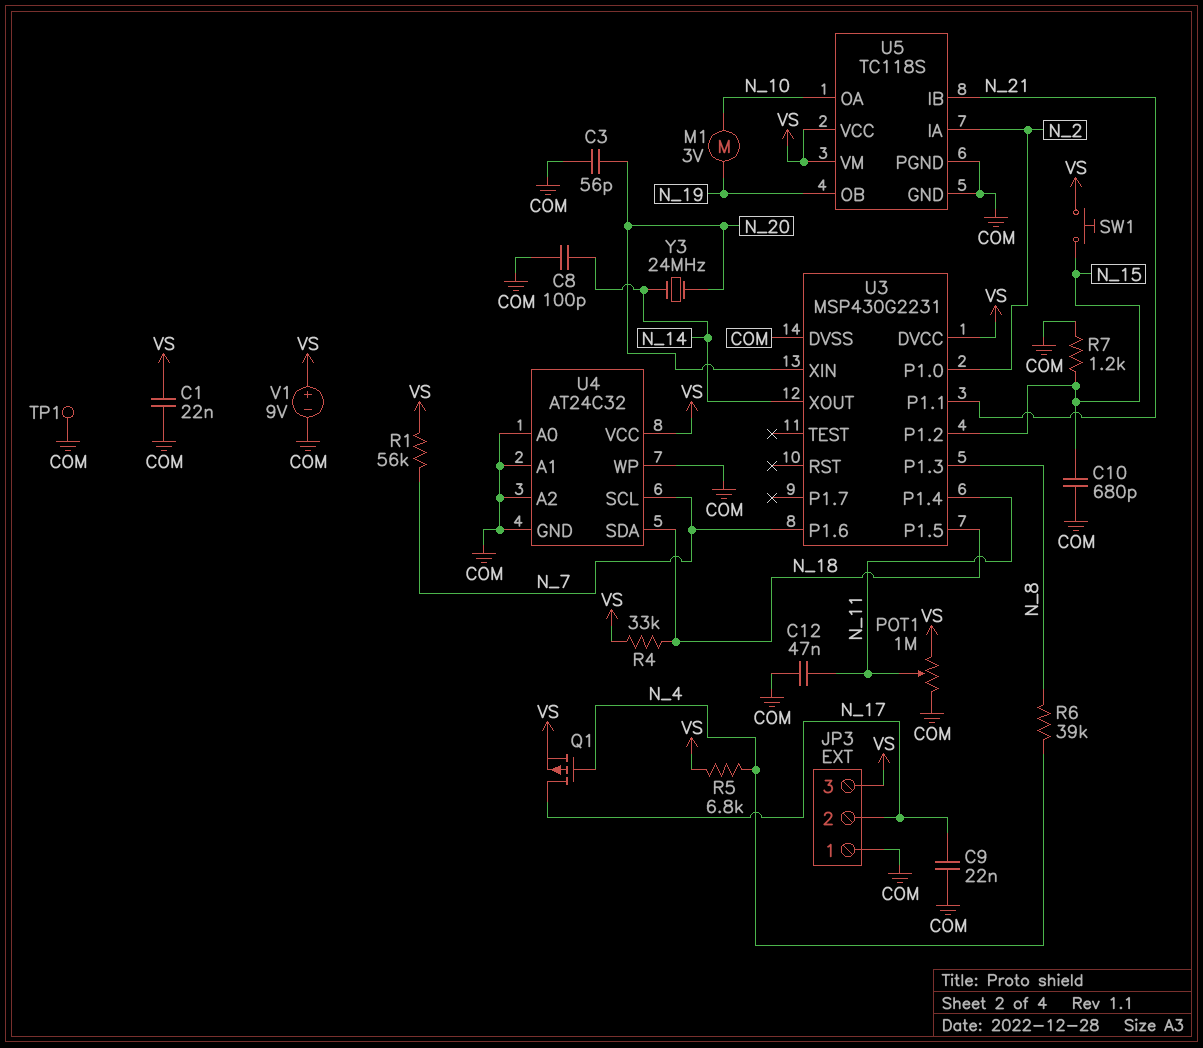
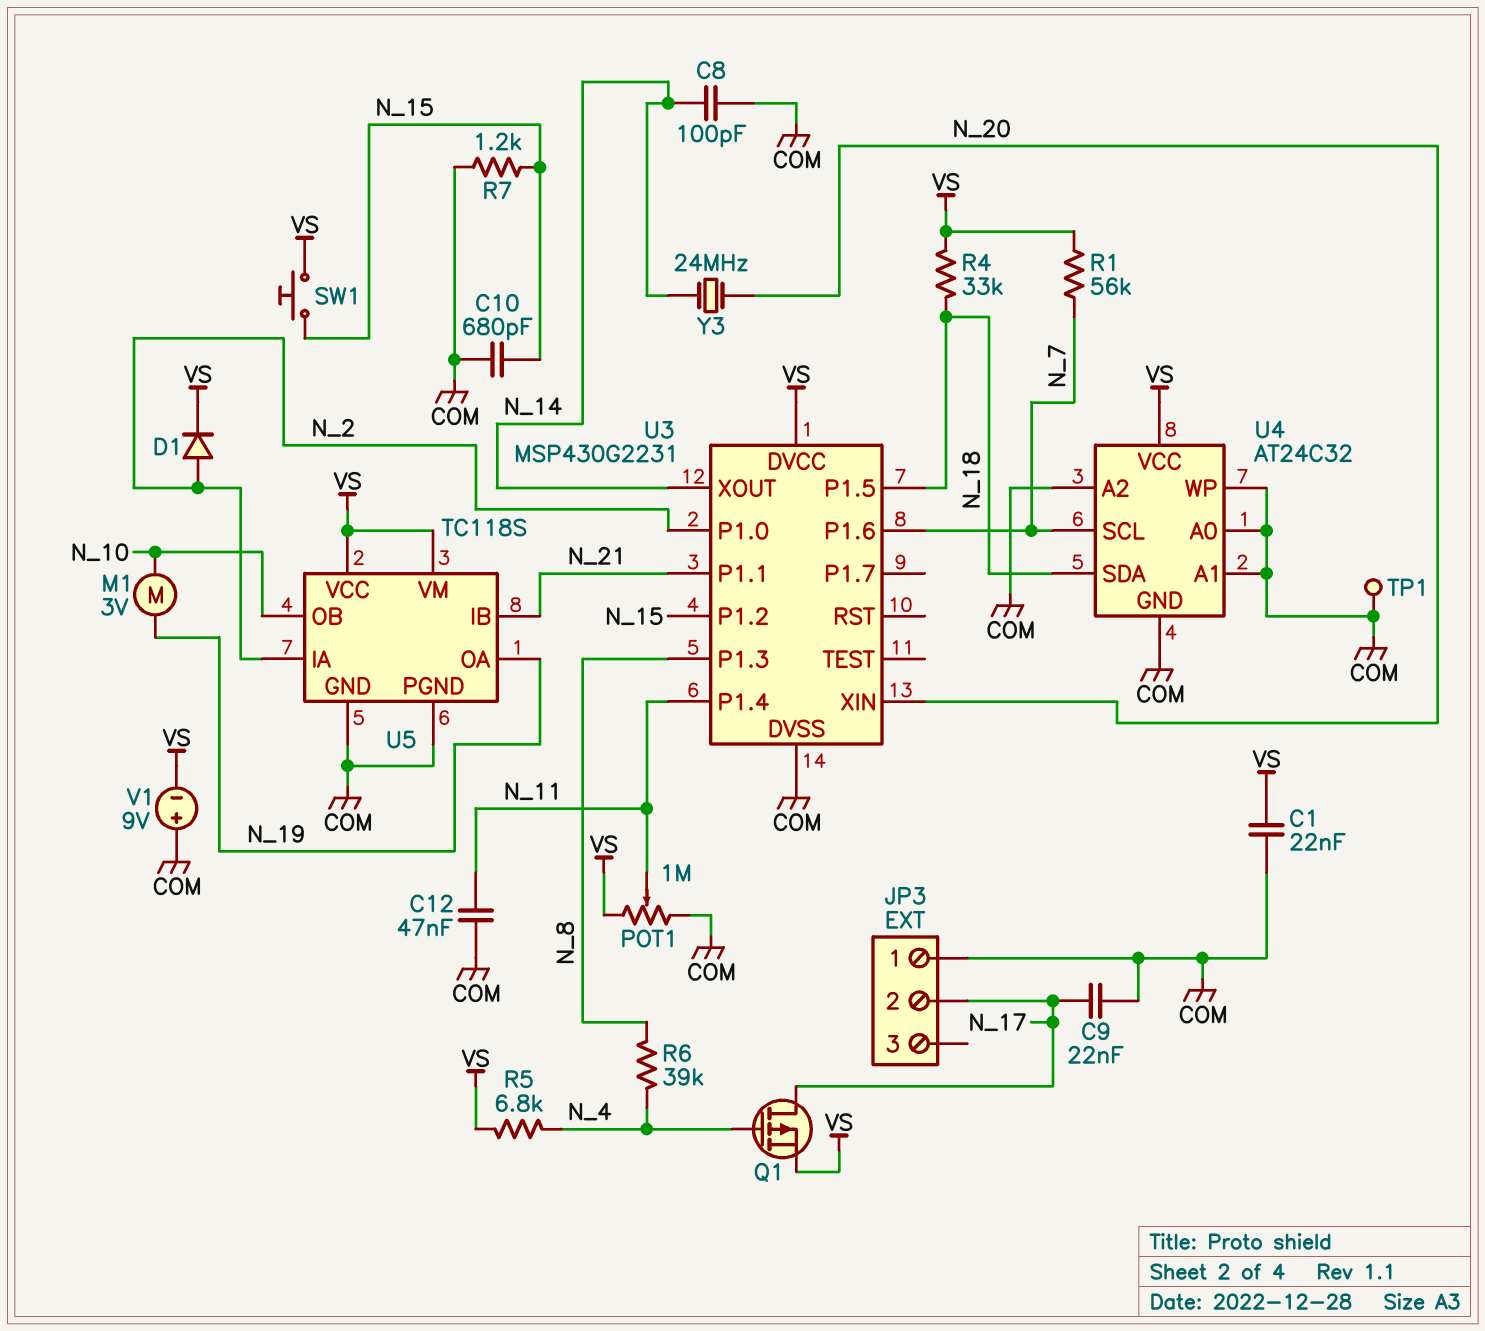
C3: 56pF (COM, N_20) -> none
D1: none -> diode (A N_2, K VS)
JP3 pin 3: VS -> none
U5 pin OA: N_10 -> N_19
U5 pin OB: N_19 -> N_10
V1: 9V (plus VS, minus COM) -> 9V (plus COM, minus VS)

